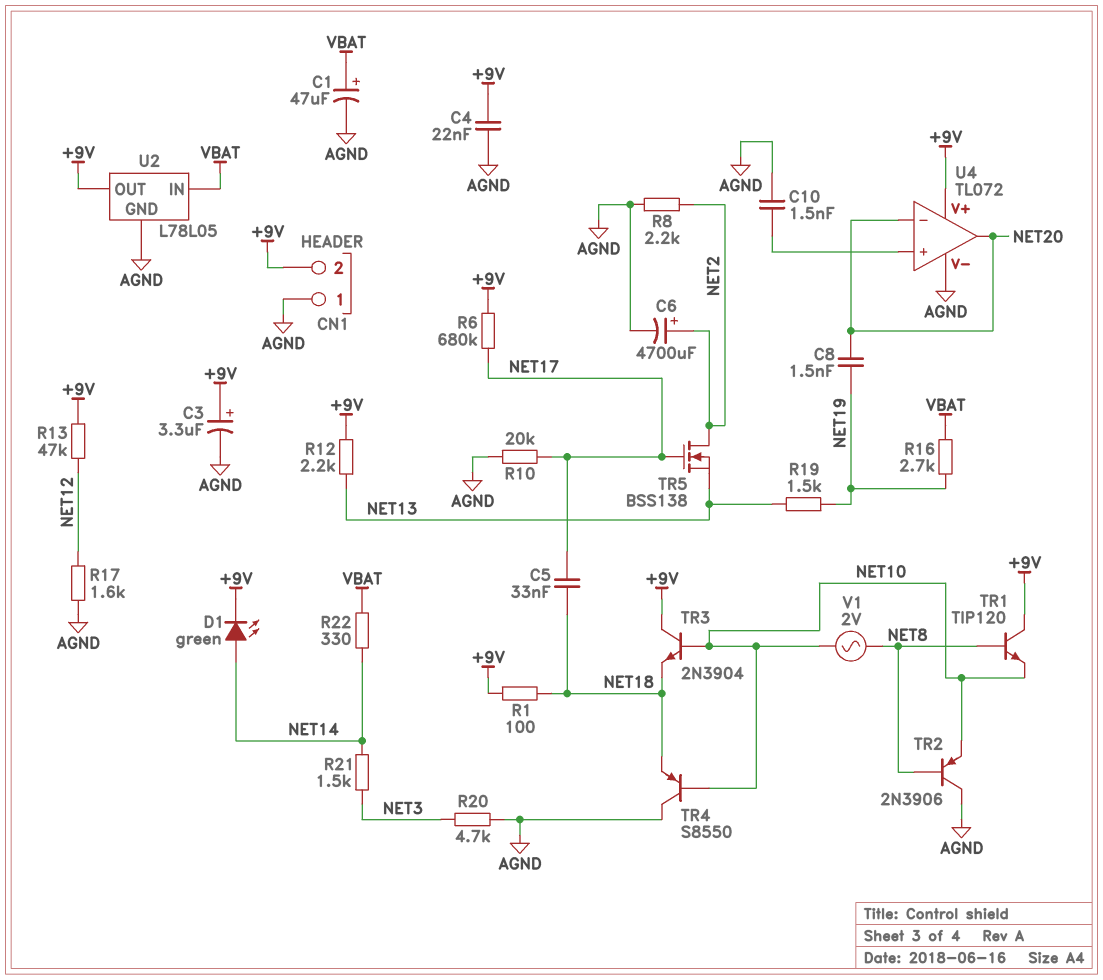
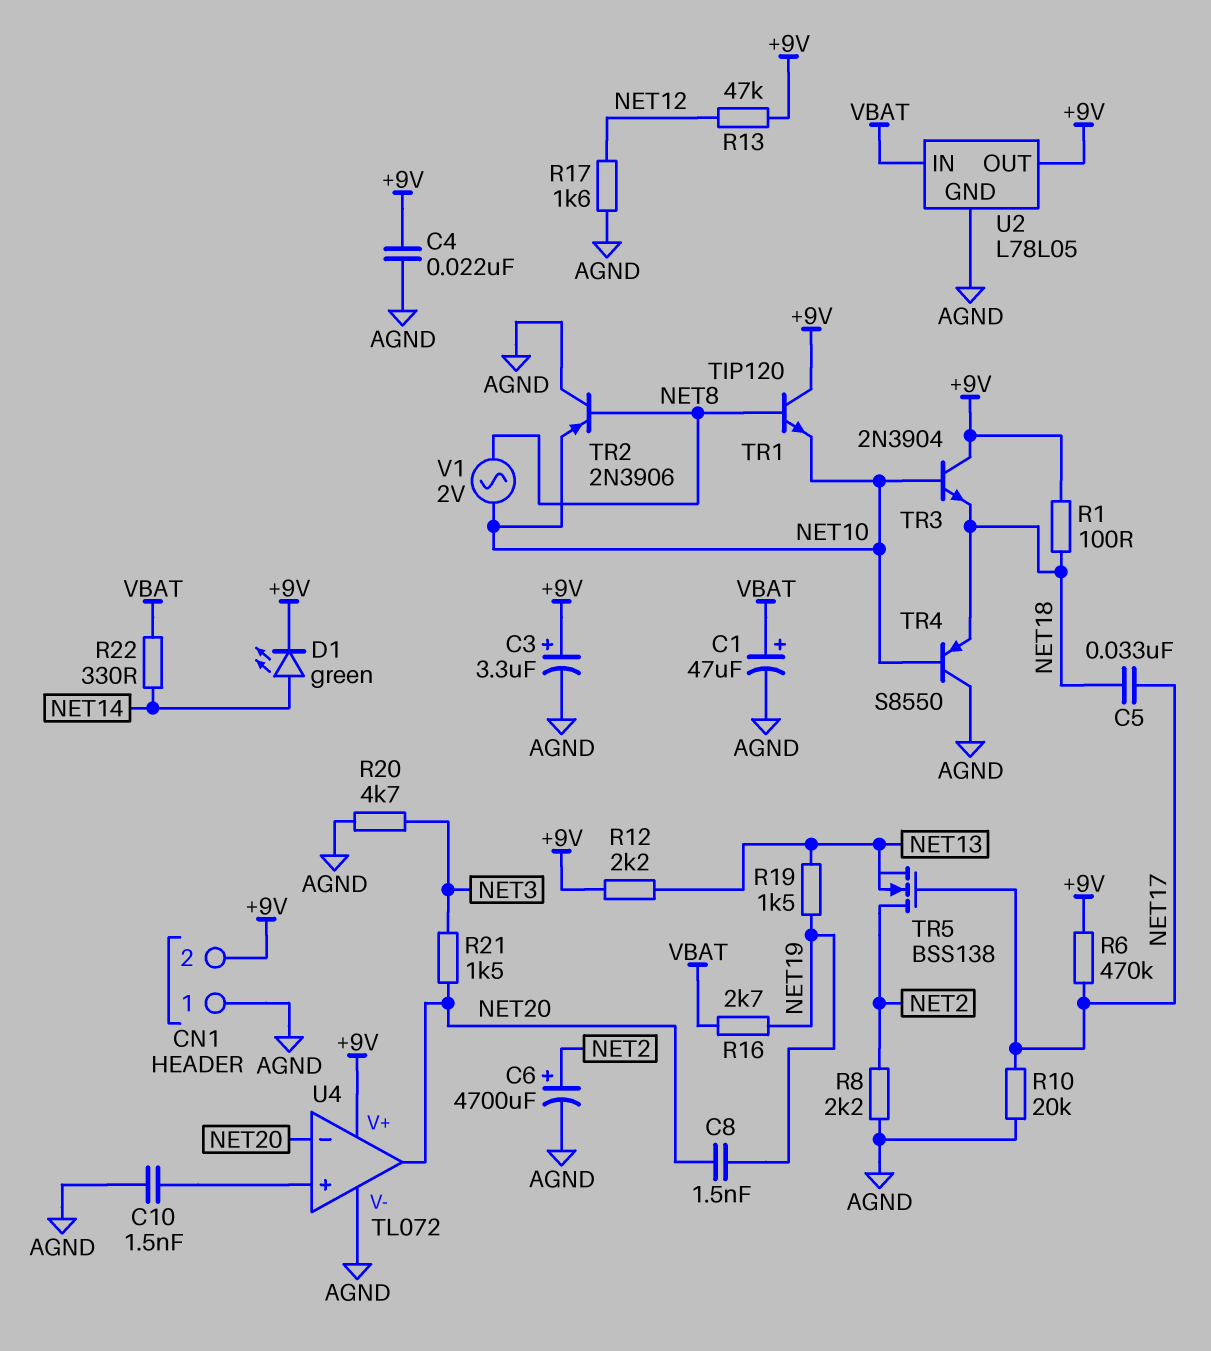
R6: 680k (+9V, NET17) -> 470k (+9V, NET17)
R21: 1.5k (NET3, NET14) -> 1.5k (NET3, NET20)

